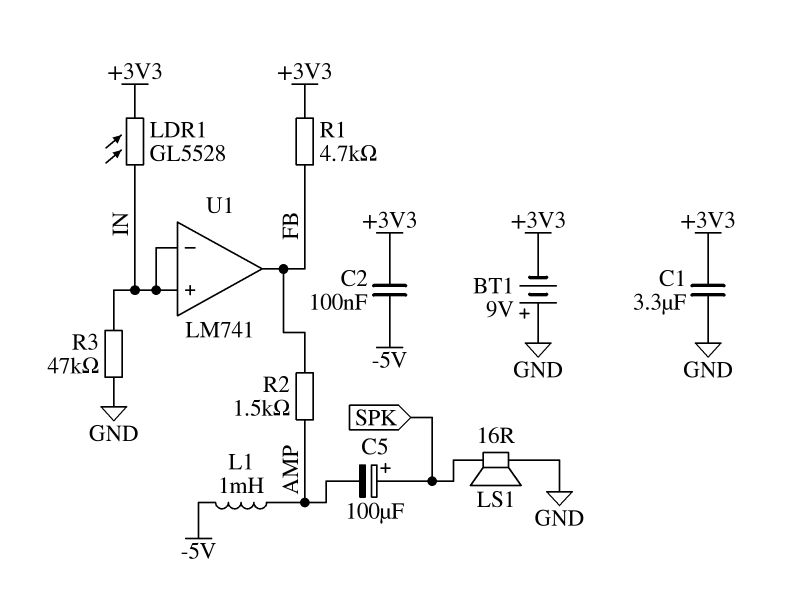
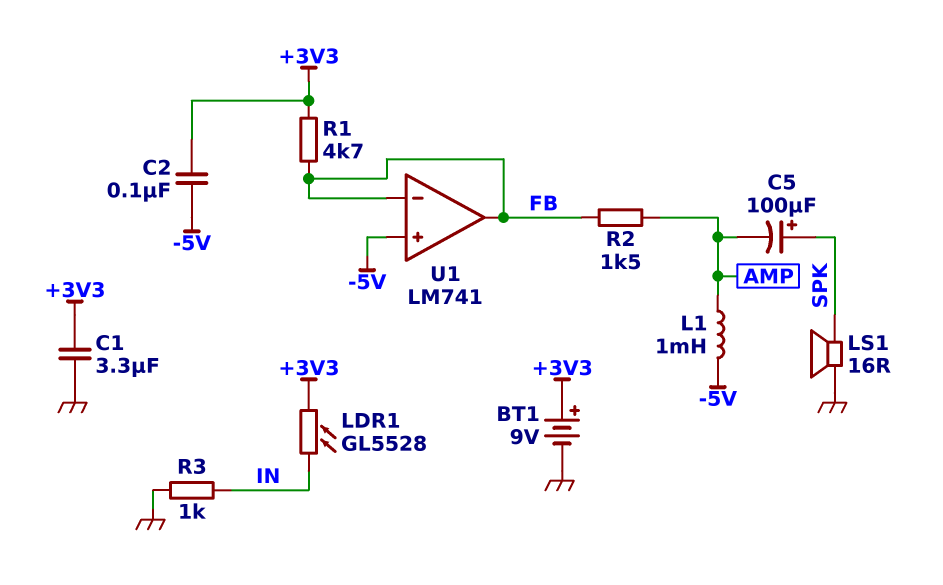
BT1: 9V (plus GND, minus +3V3) -> 9V (plus +3V3, minus GND)
R3: 47k (GND, IN) -> 1k (GND, IN)
U1 pin in+: IN -> -5V
U1 pin in-: IN -> FB

